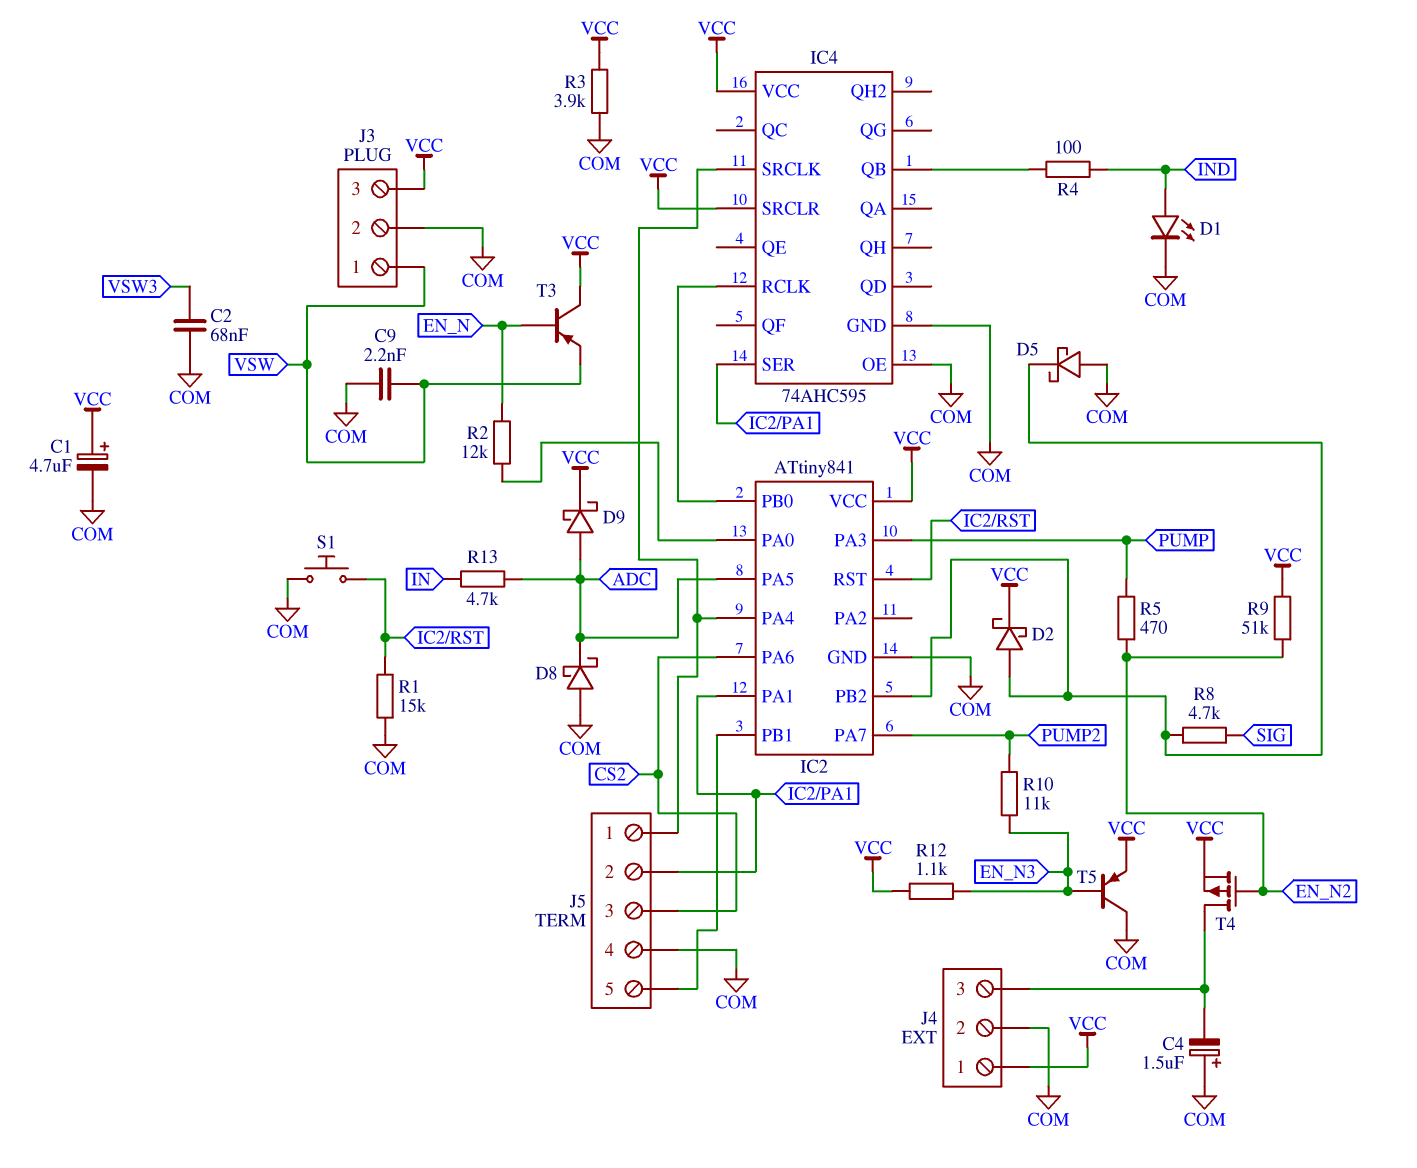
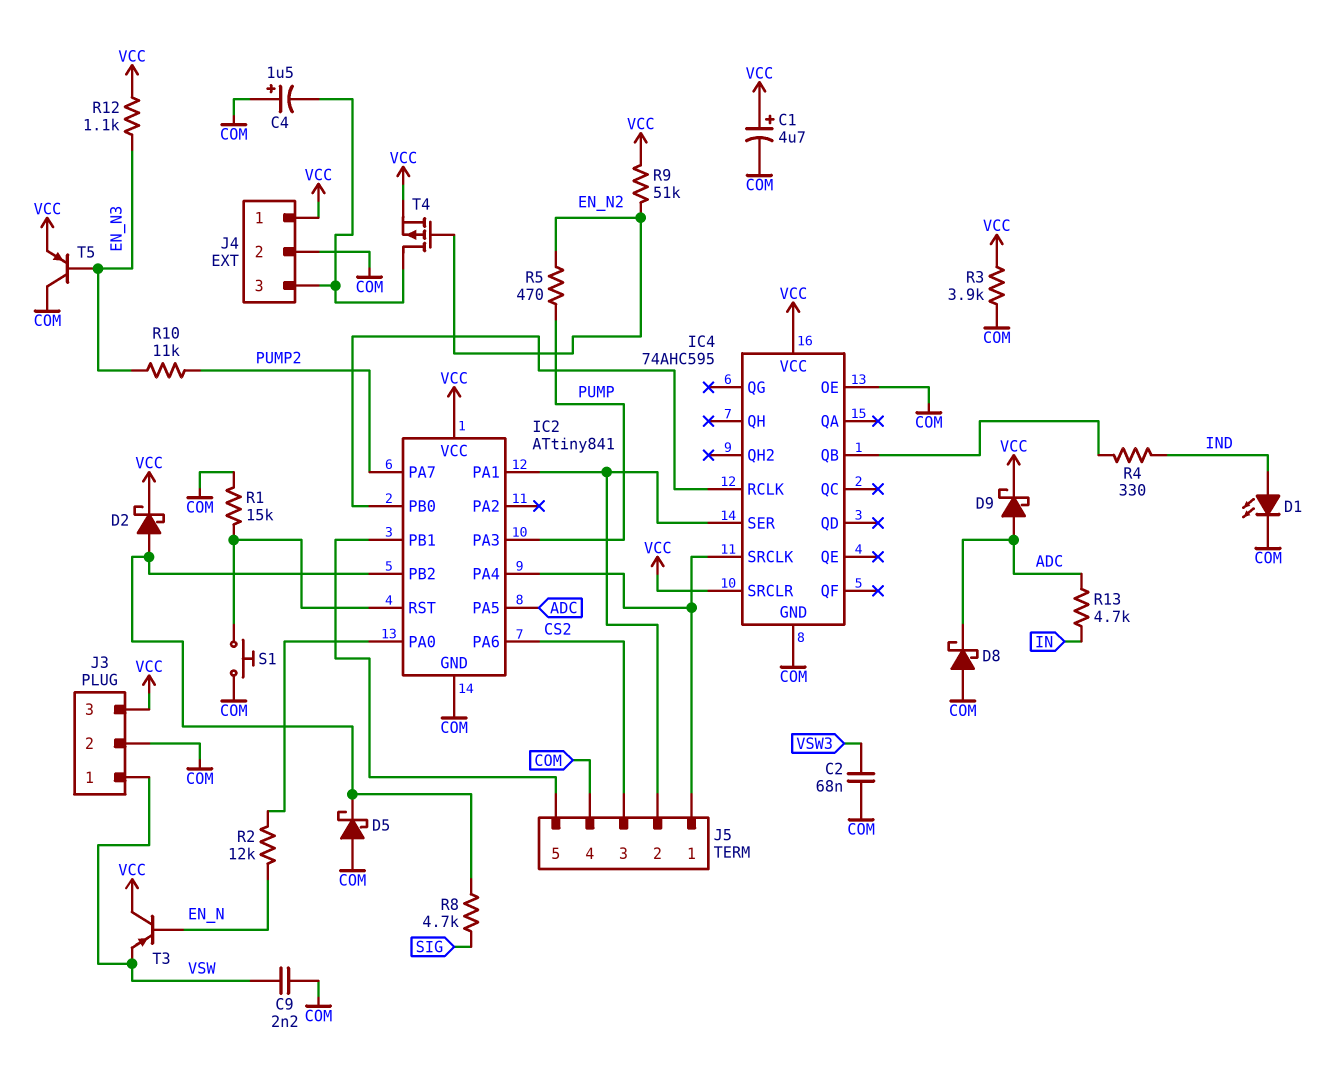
R4: 100 (IC4/QB, IND) -> 330 (IC4/QB, IND)

